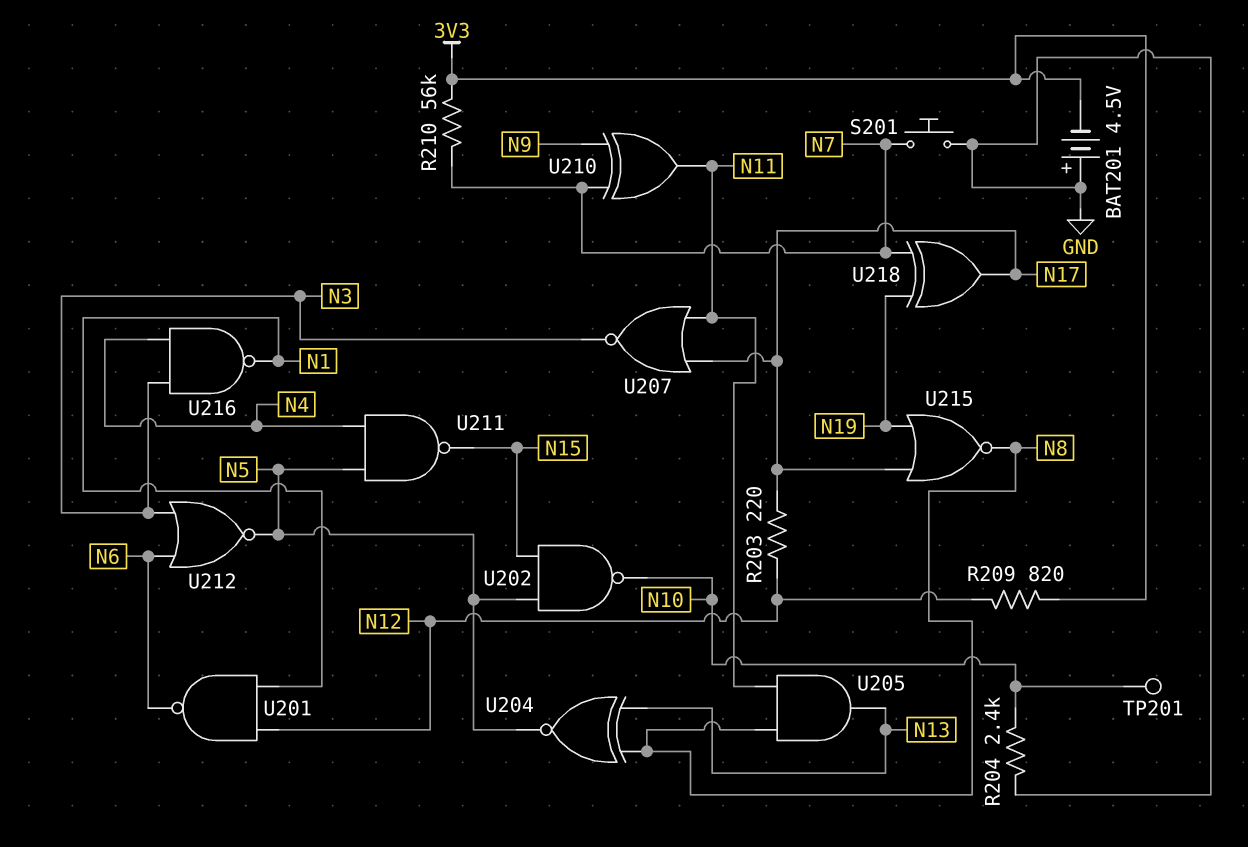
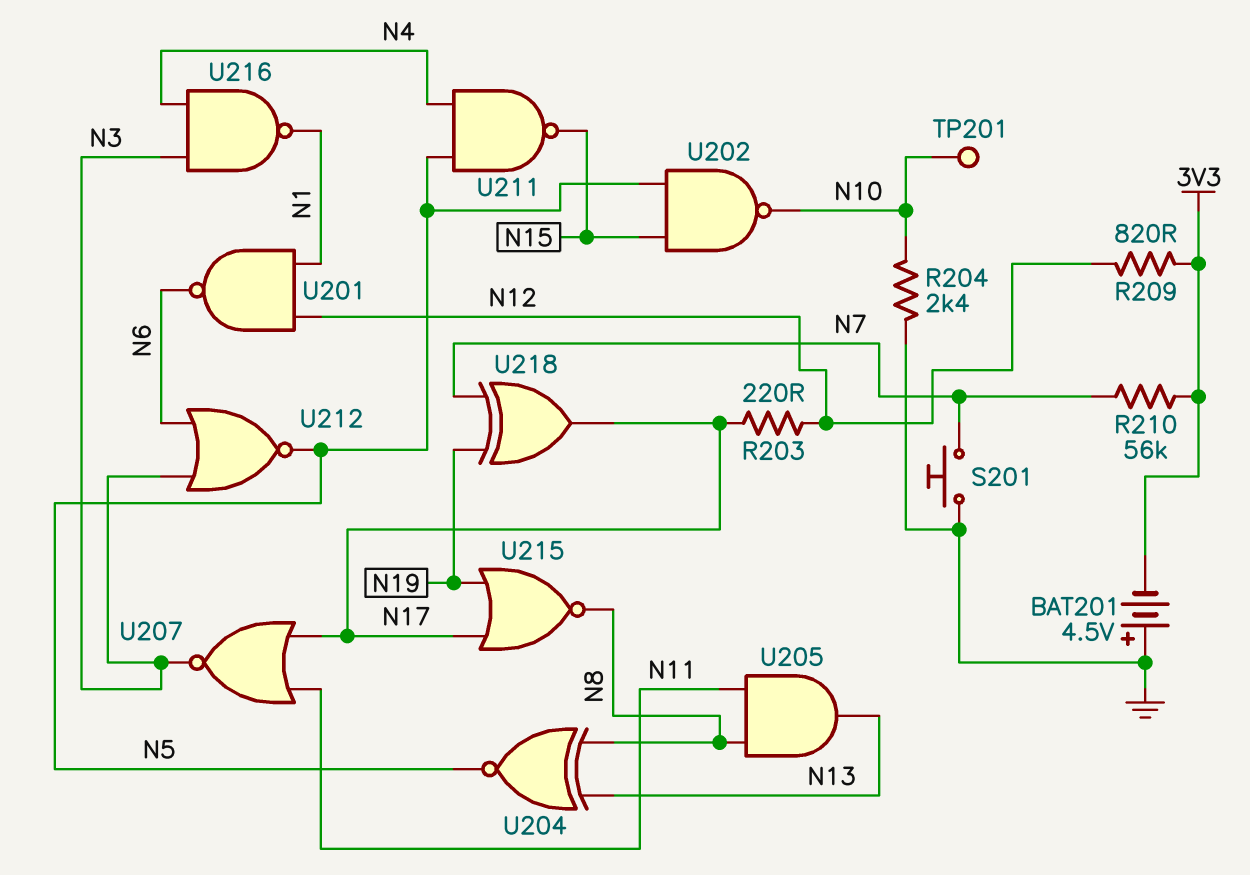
U210: XOR (in N7, in N9, out N11) -> none

